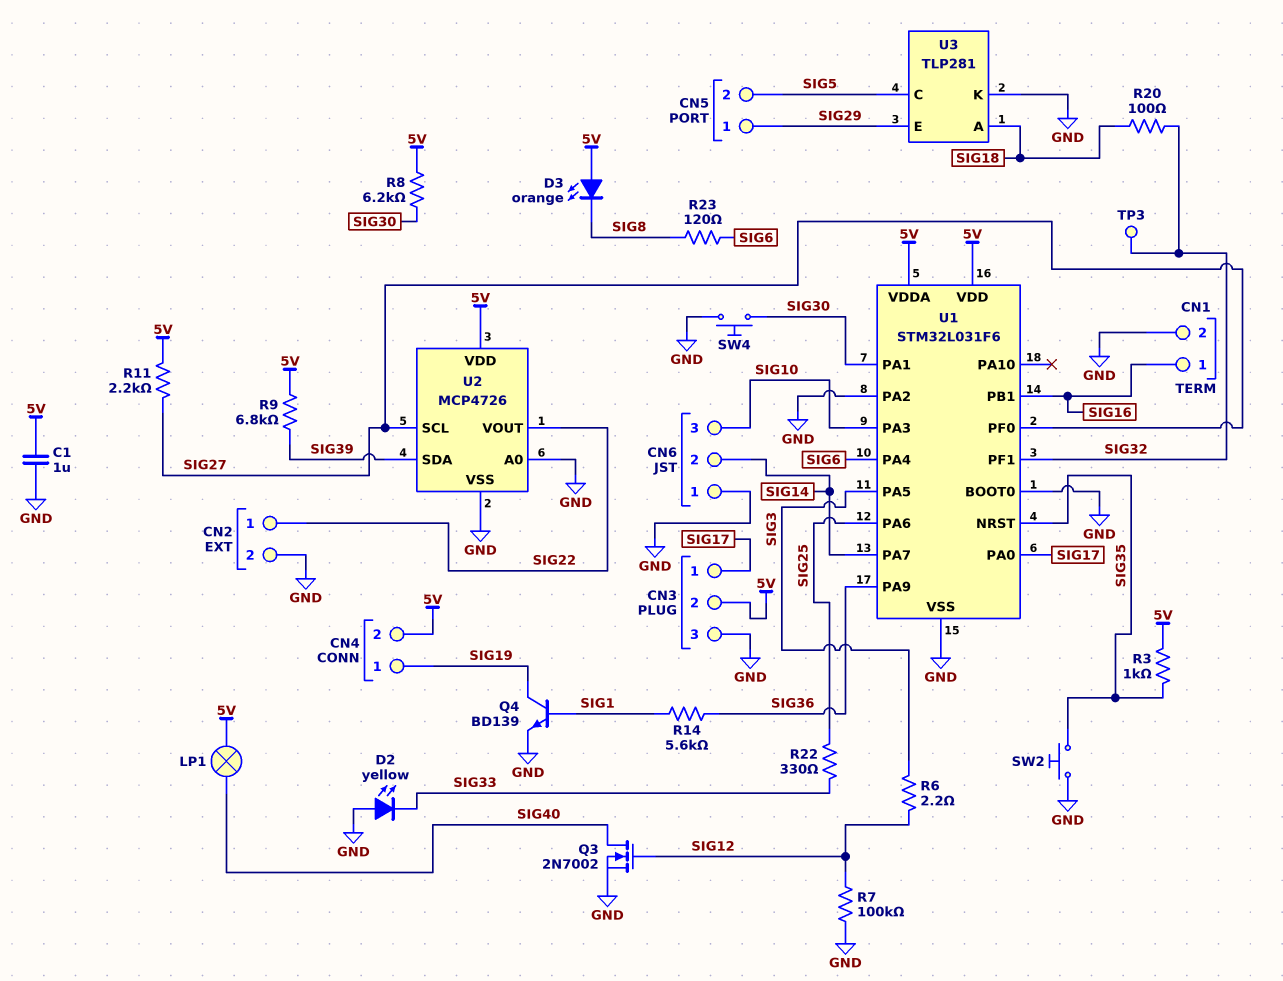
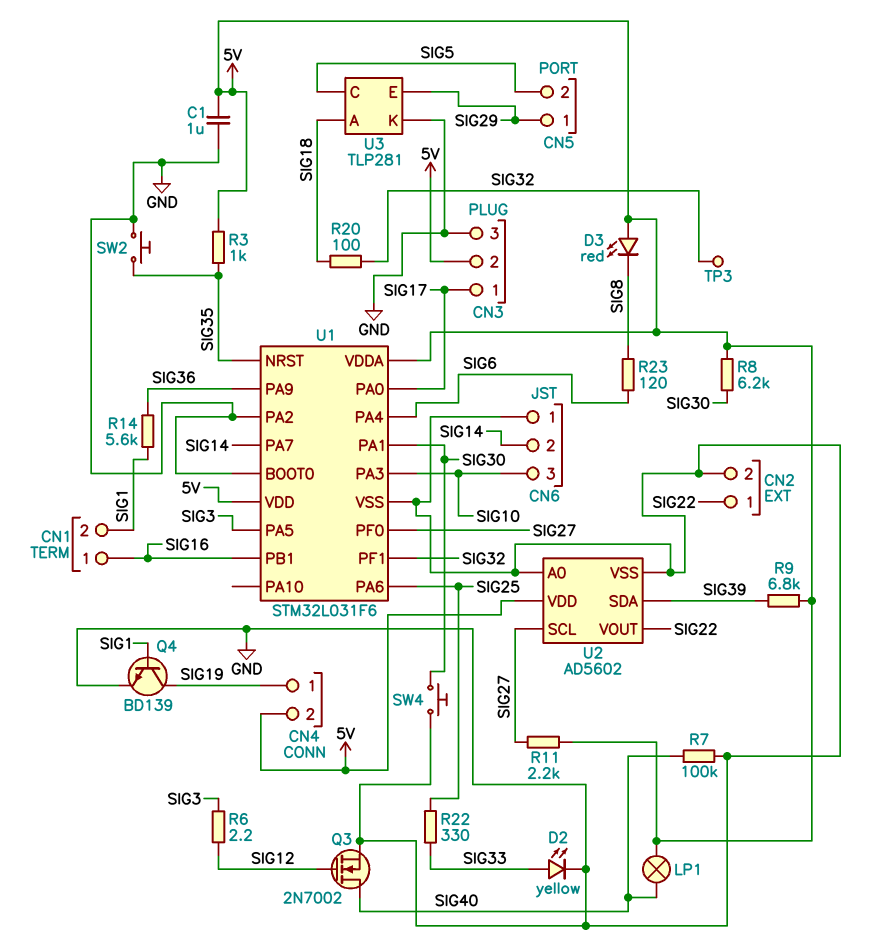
CN1 pin 2: GND -> SIG1
D2: LED yellow (A GND, K SIG33) -> LED yellow (A SIG33, K GND)
D3: LED orange (A 5V, K SIG8) -> LED red (A 5V, K SIG8)
R7: 100k (GND, SIG12) -> 100k (GND, SIG40)
U2: MCP4726 -> AD5602

